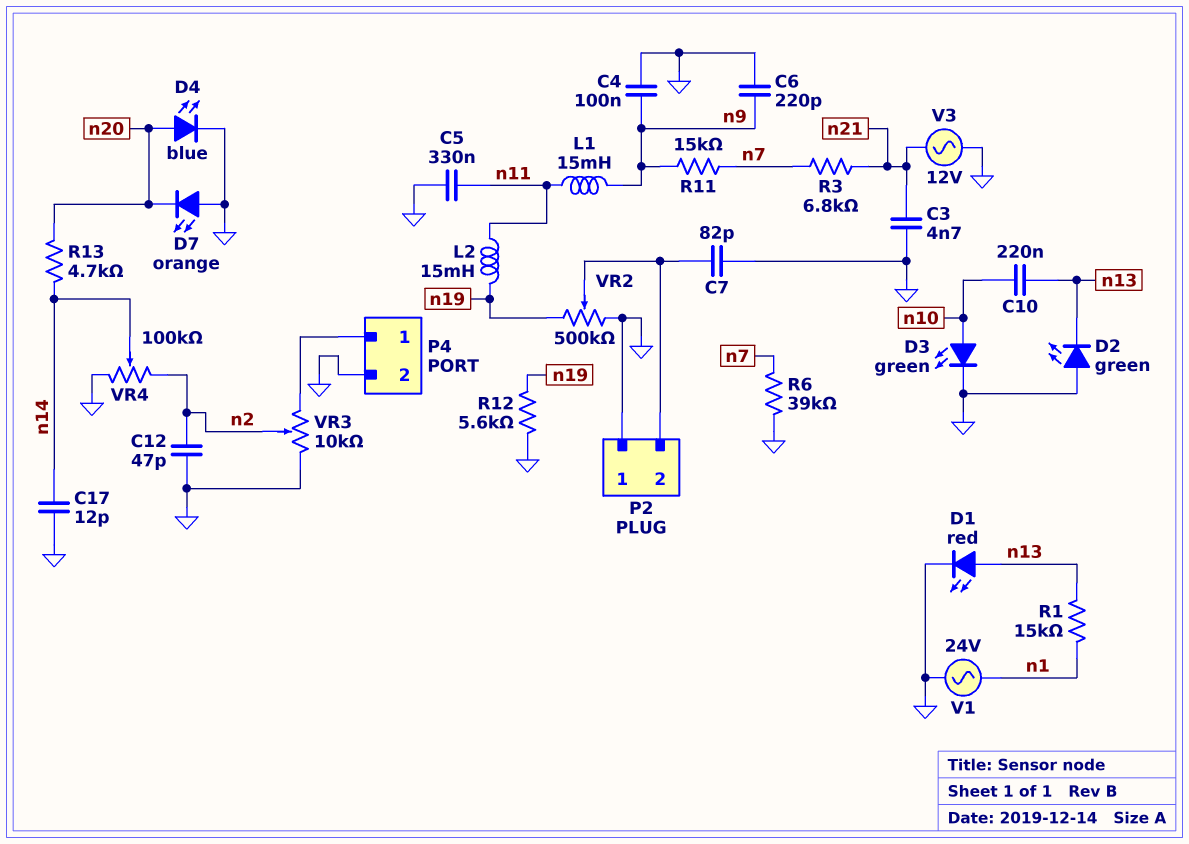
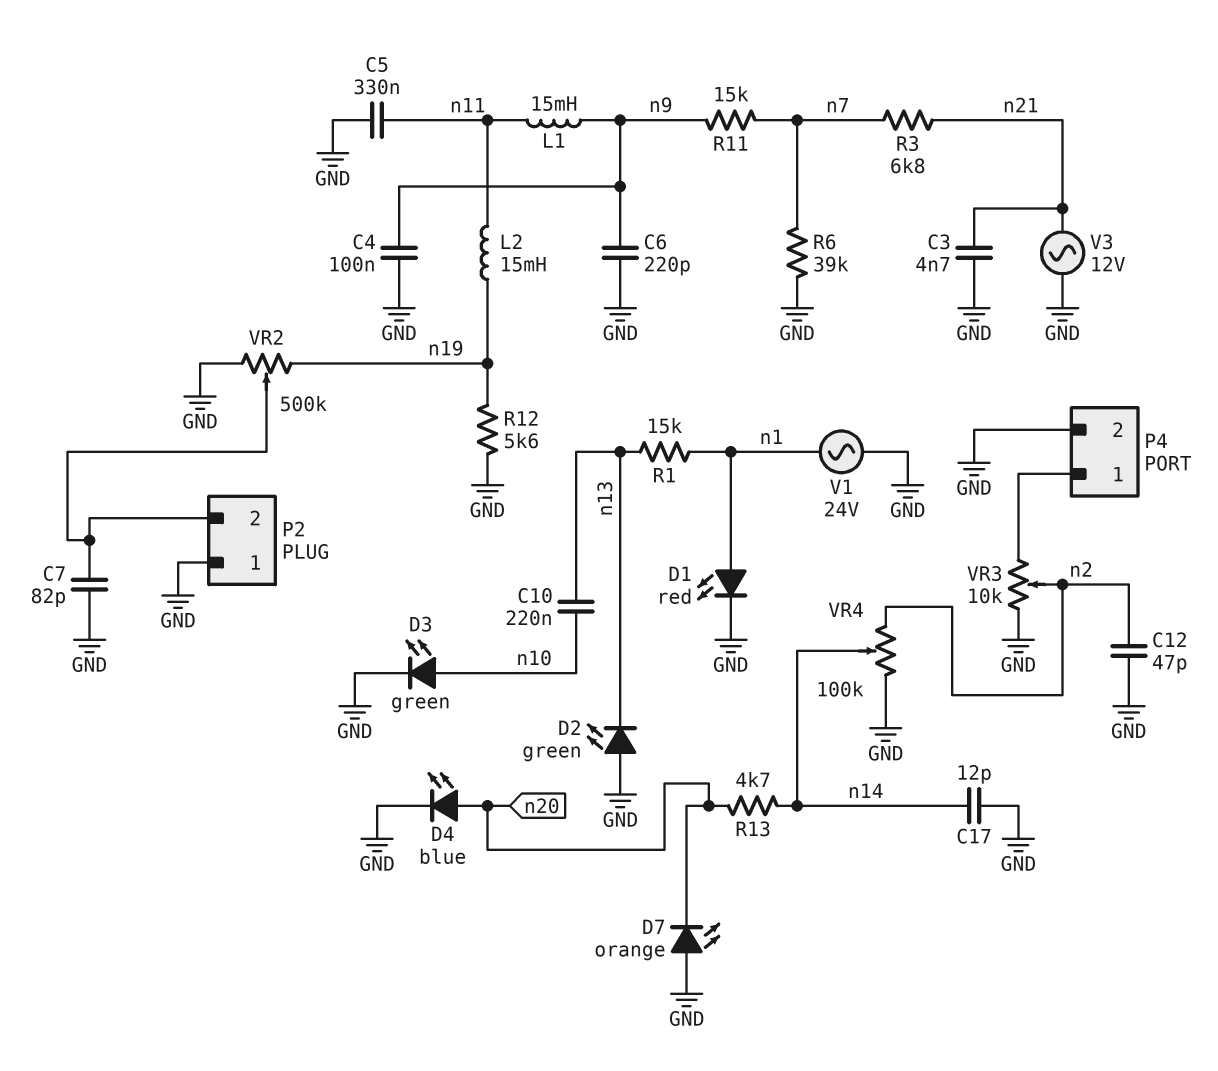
D1: LED red (A n13, K GND) -> LED red (A n1, K GND)

